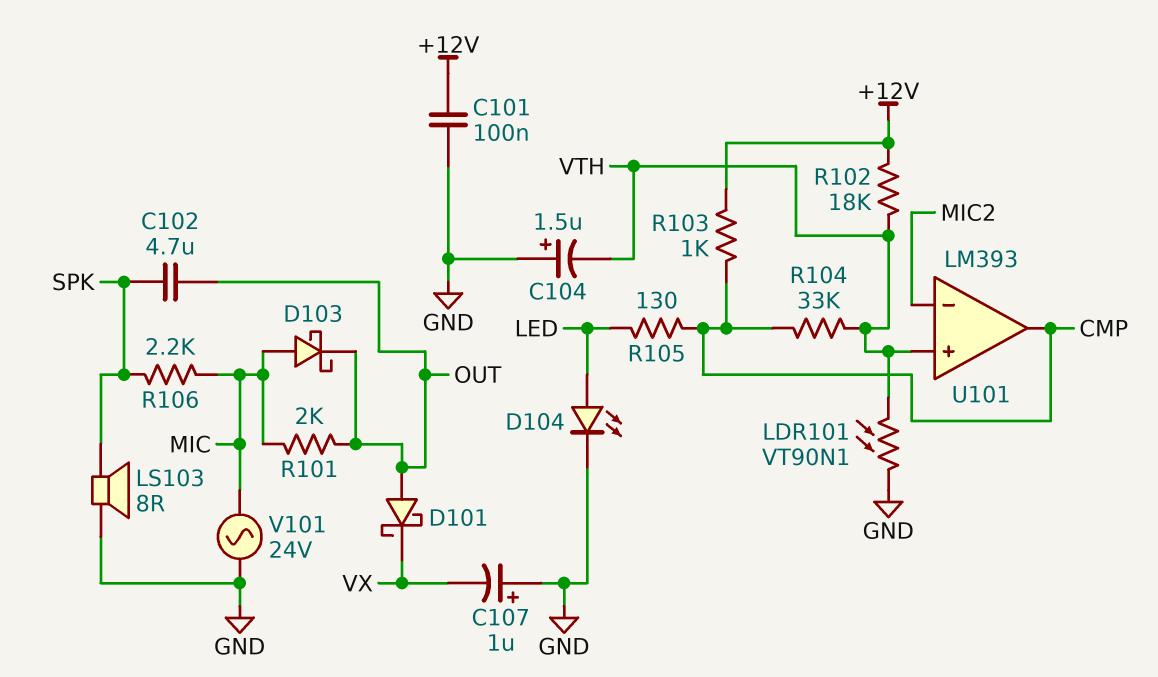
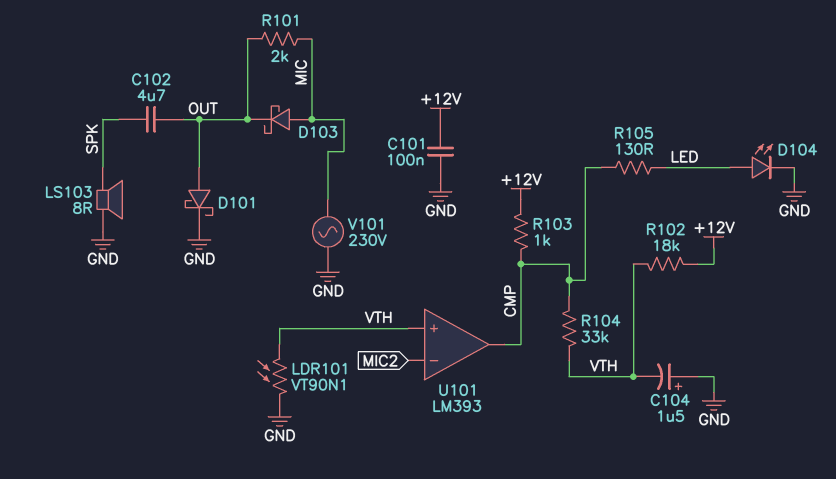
C107: 1uF (plus GND, minus VX) -> none
D101: schottky (A OUT, K VX) -> schottky (A OUT, K GND)
R106: 2.2k (MIC, SPK) -> none
V101: AC 24V (GND, MIC) -> AC 230V (GND, MIC)

